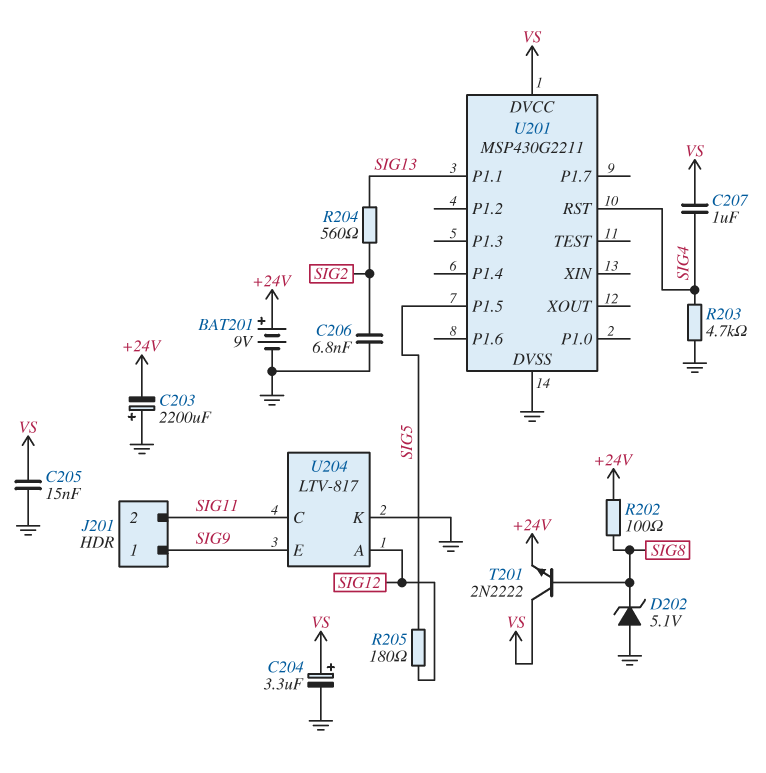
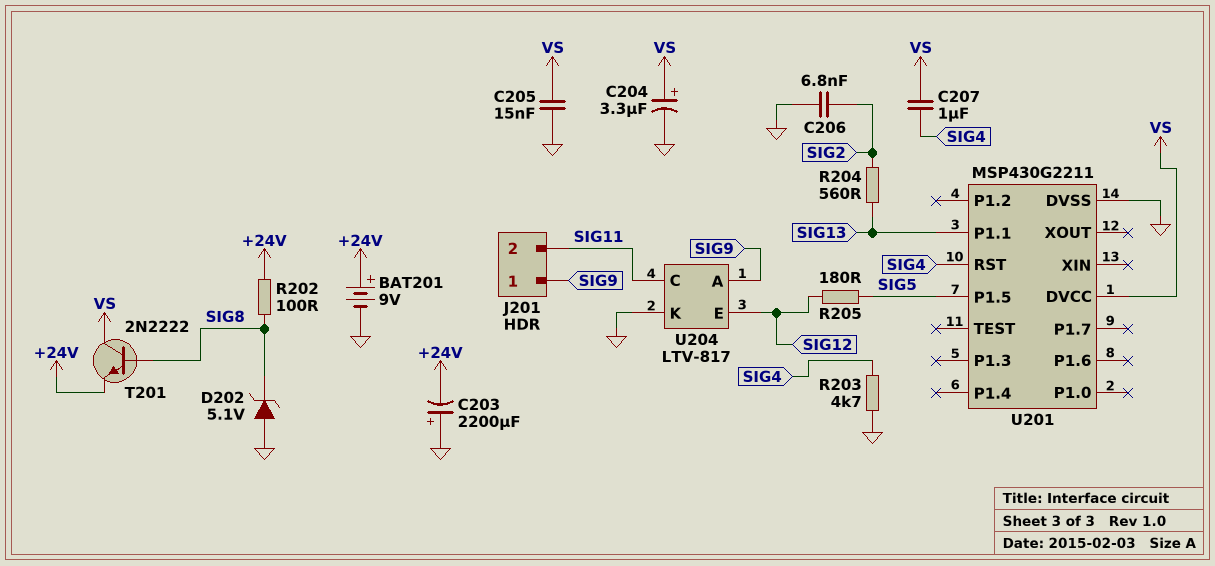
U204 pin A: SIG12 -> SIG9
U204 pin E: SIG9 -> SIG12

